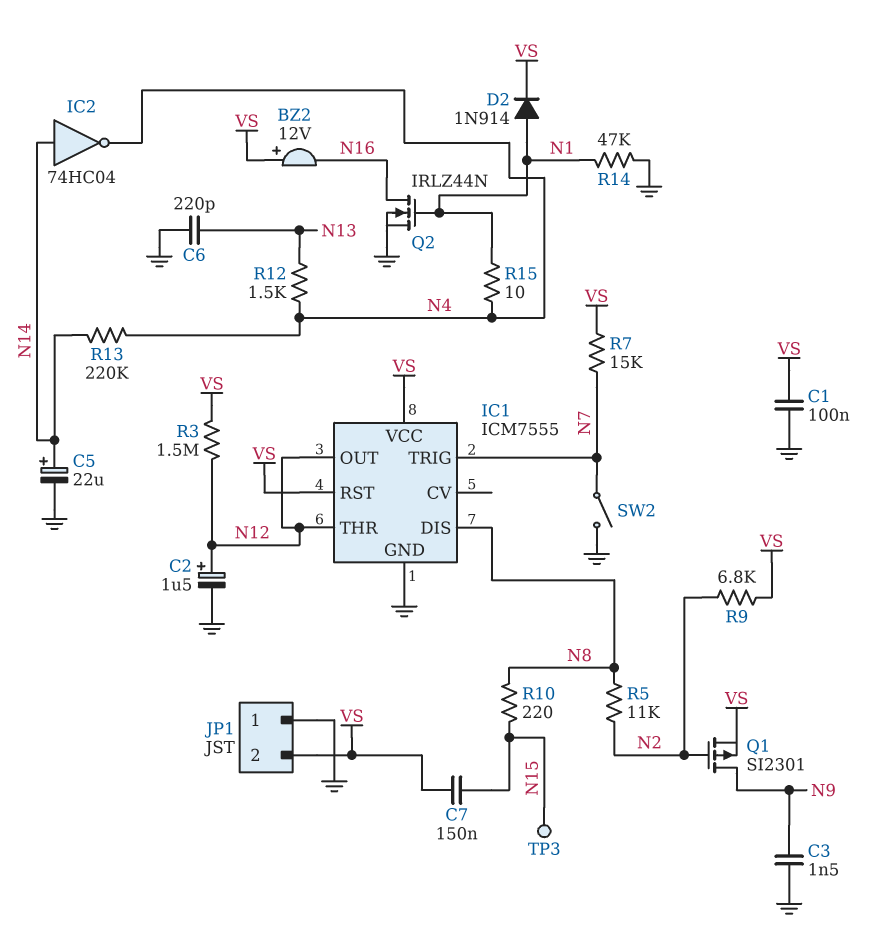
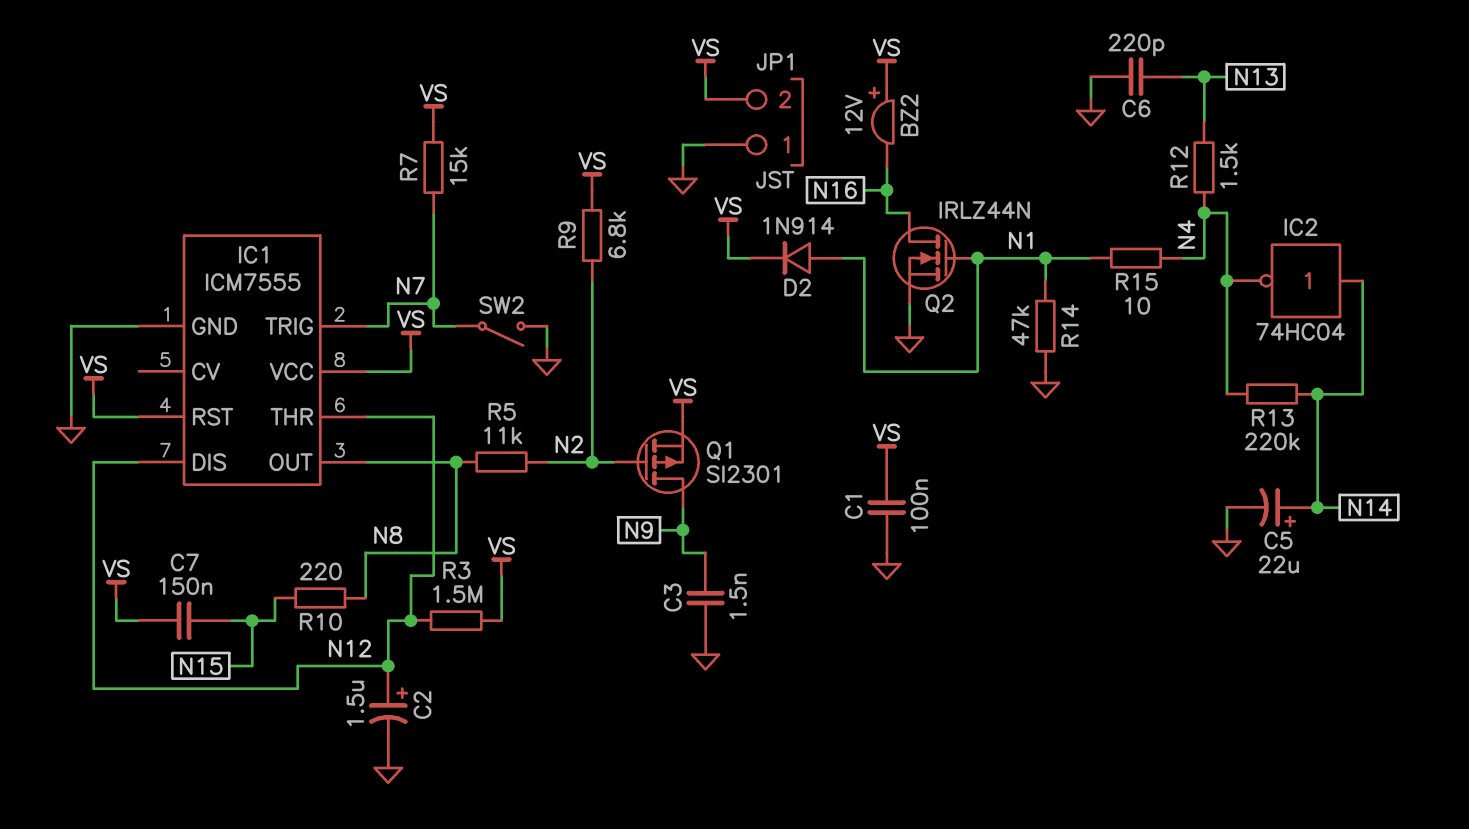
IC1 pin DIS: N8 -> N12
IC1 pin OUT: N12 -> N8
TP3: test point (N15) -> none

